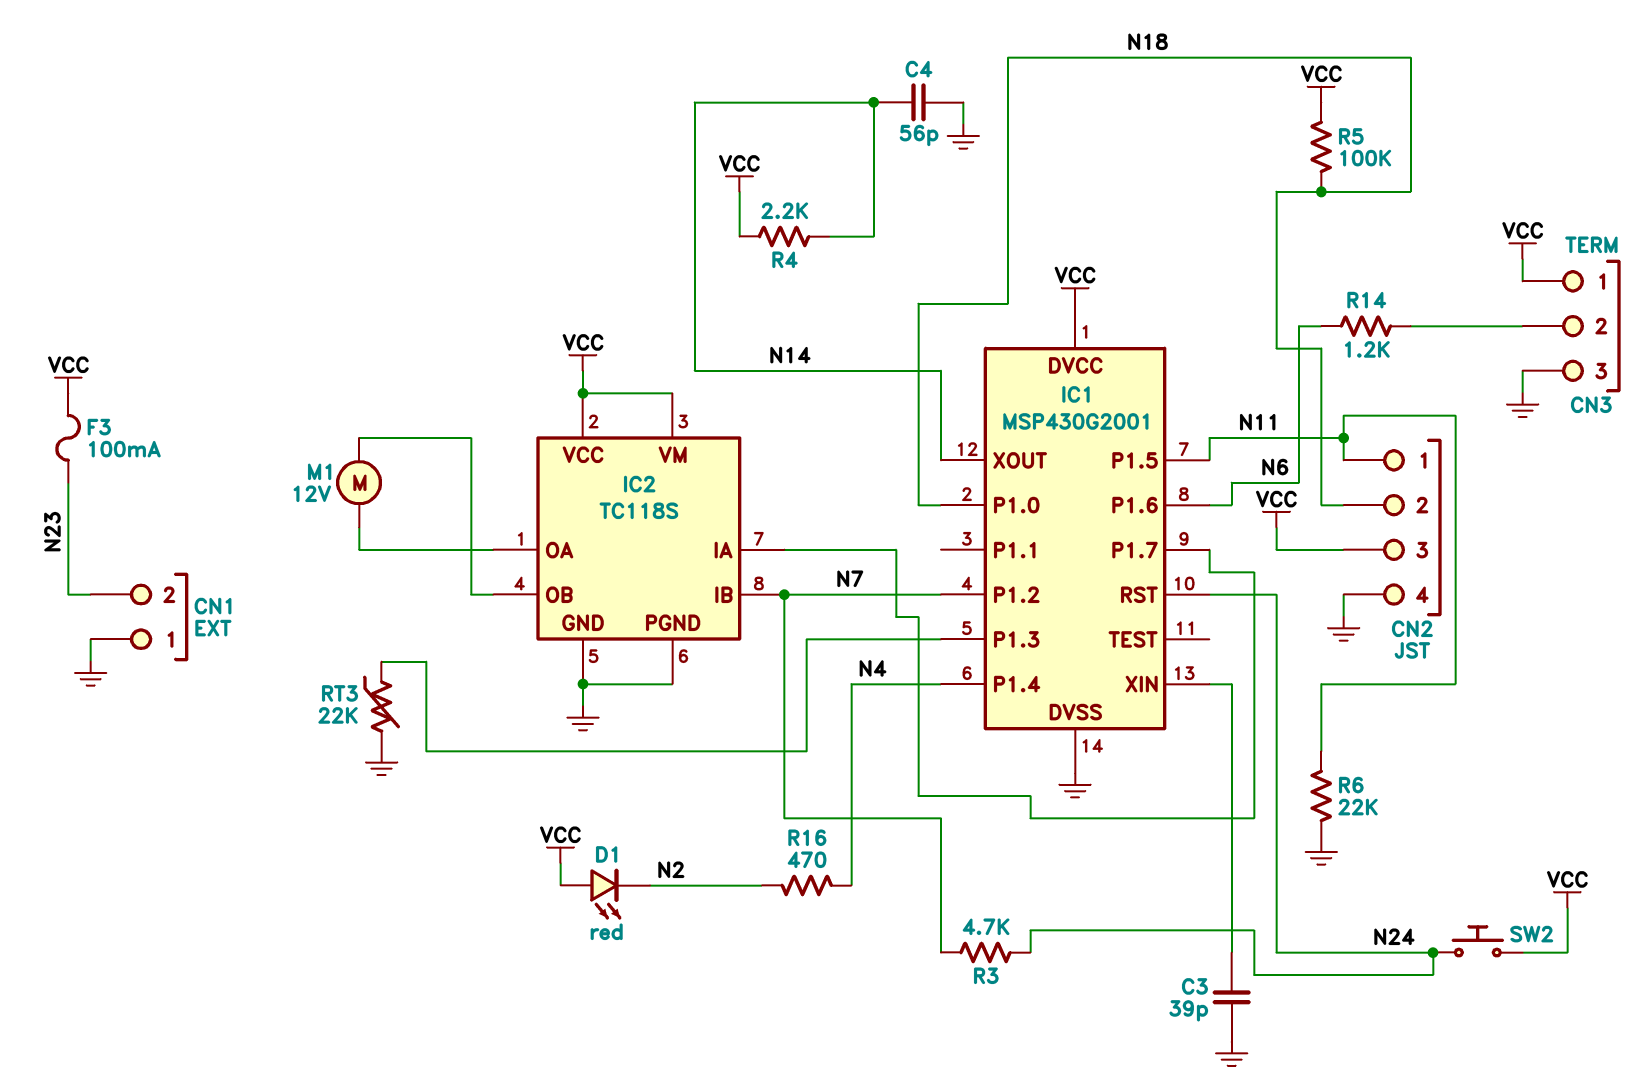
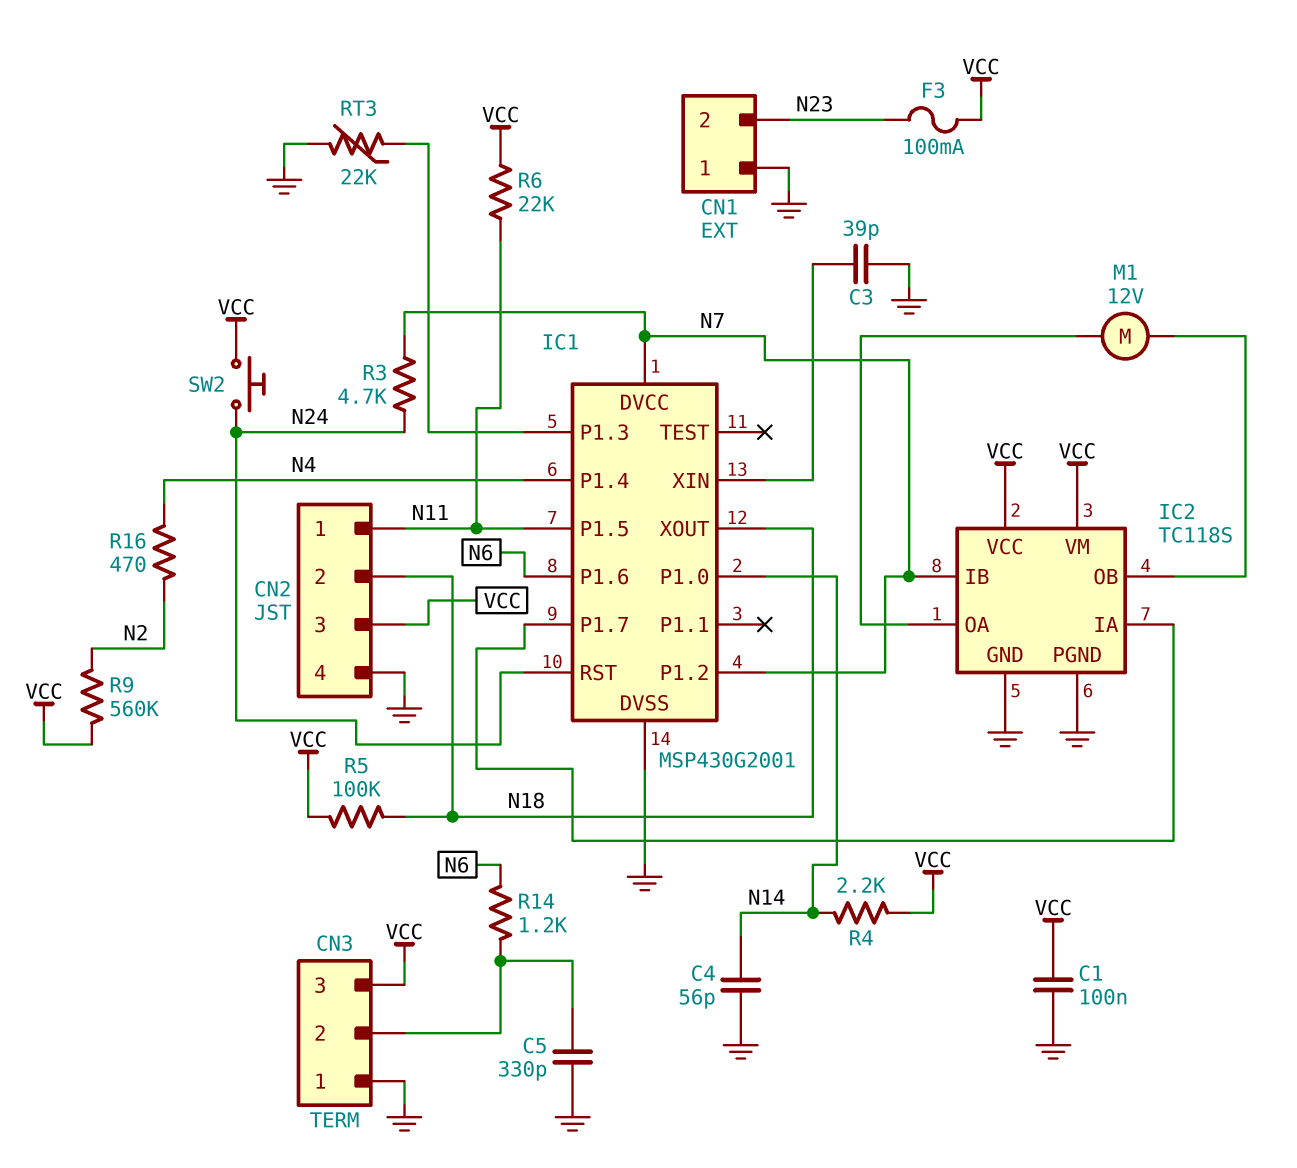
C1: none -> 100nF (GND, VCC)
C5: none -> 330pF (CN3/2, GND)
CN3 pin 1: VCC -> GND
CN3 pin 3: GND -> VCC
D1: LED red (A VCC, K N2) -> none
IC1 pin DVCC: VCC -> N7
IC1 pin P1.0: N18 -> N14
IC1 pin XOUT: N14 -> N18
R6: 22k (GND, N11) -> 22k (N11, VCC)
R9: none -> 560k (N2, VCC)

